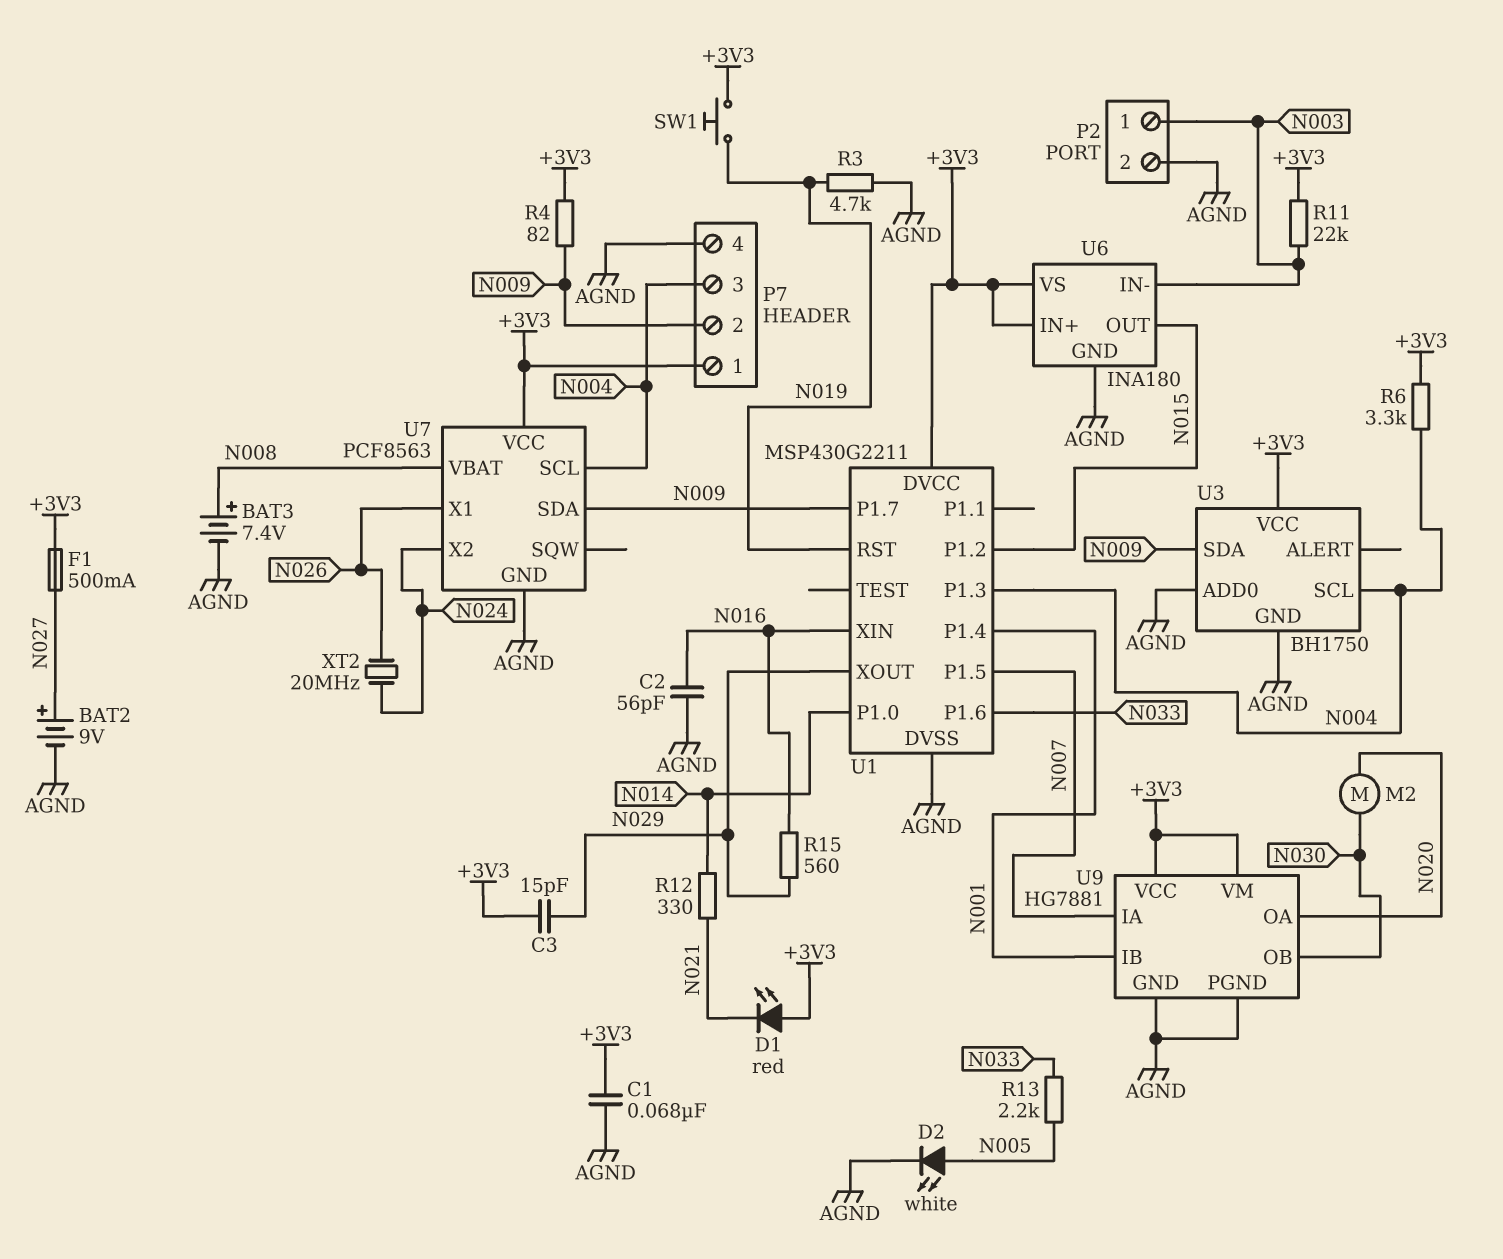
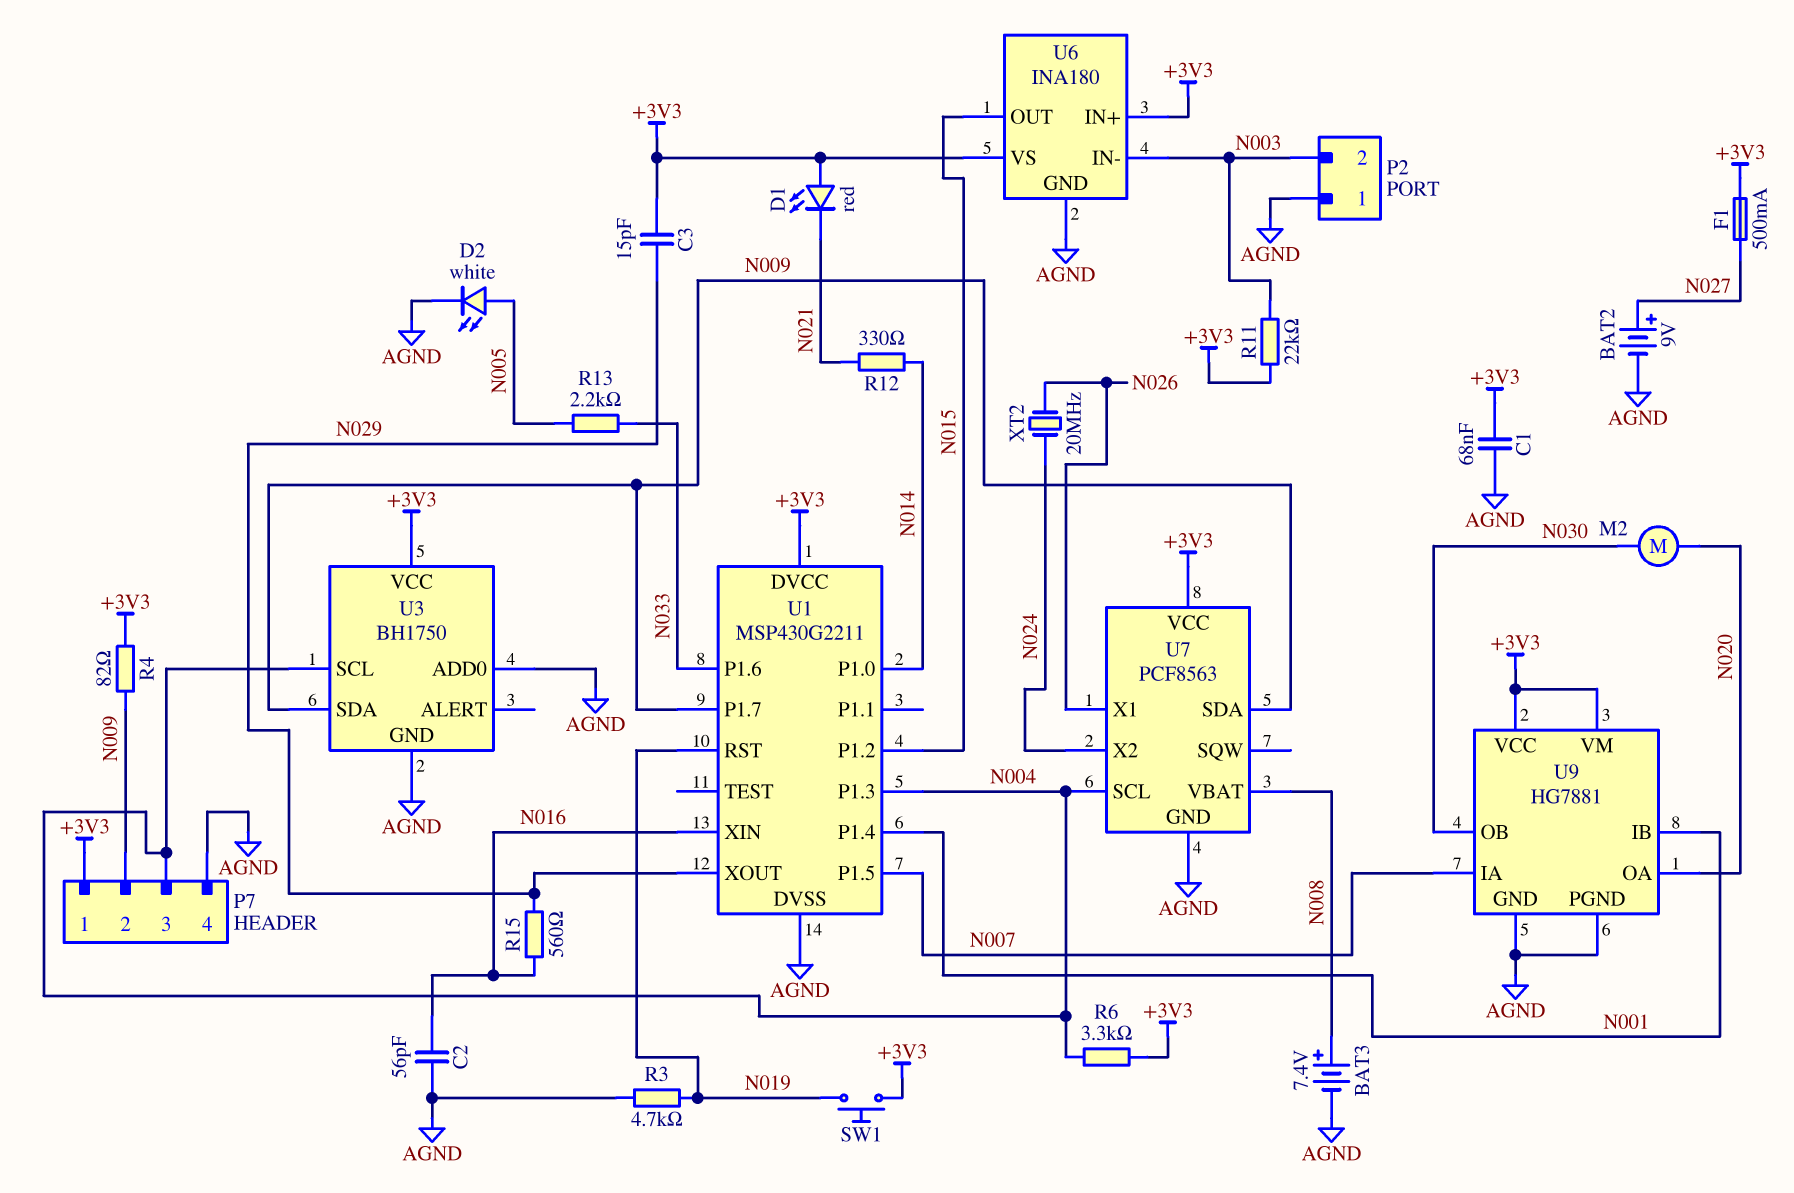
P2 pin 1: N003 -> AGND
P2 pin 2: AGND -> N003

